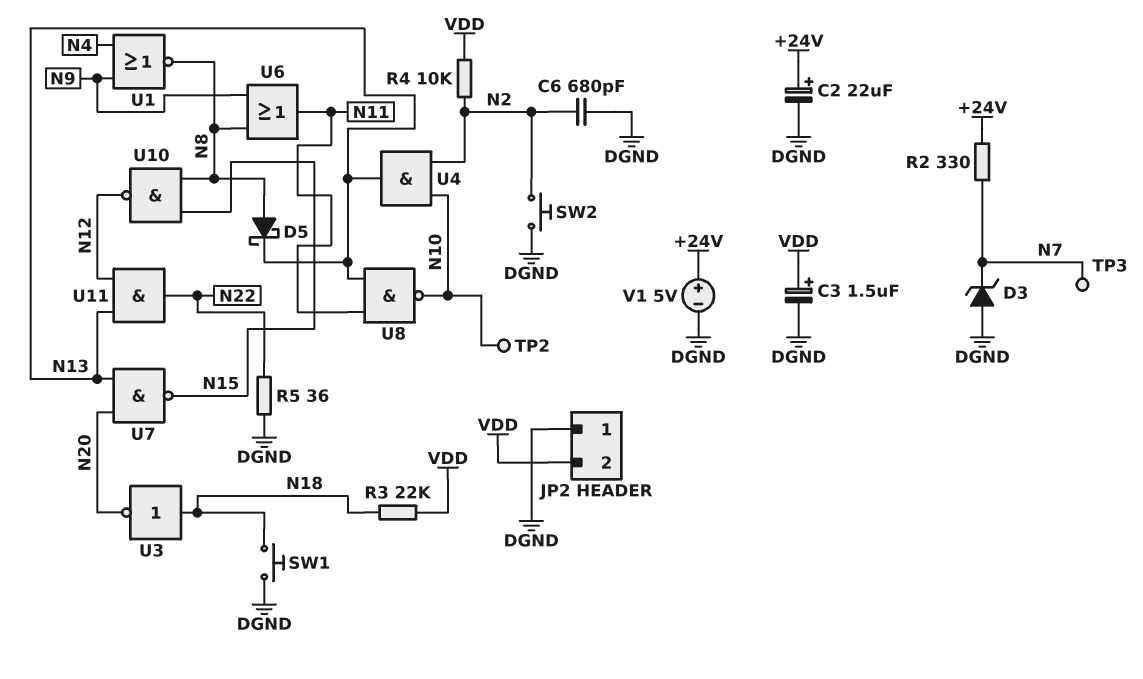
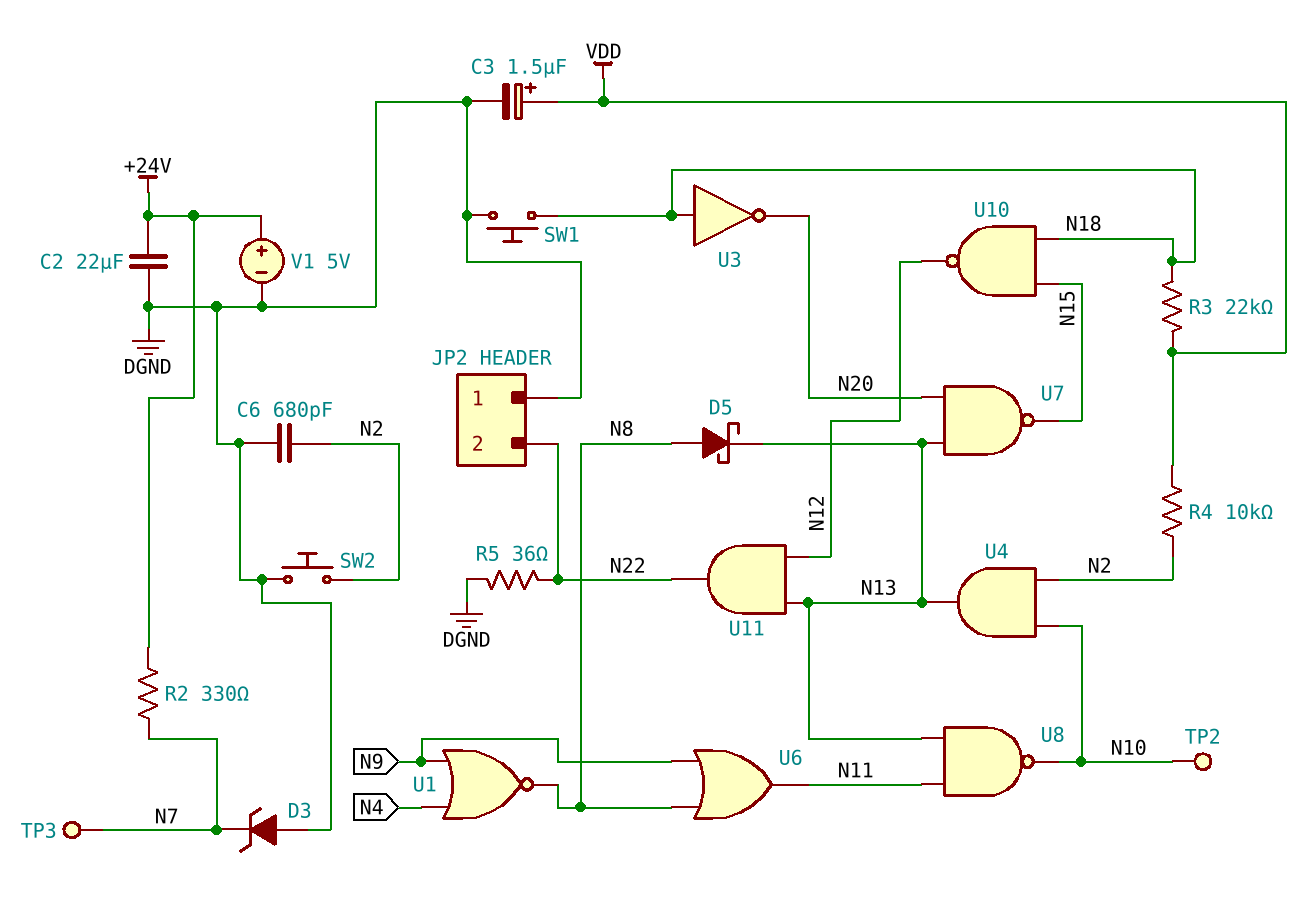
C2: 22uF (plus +24V, minus DGND) -> 22uF (+24V, DGND)
JP2 pin 2: VDD -> N22
U10: NAND (in N8, in N15, out N12) -> NAND (in N15, in N18, out N12)

